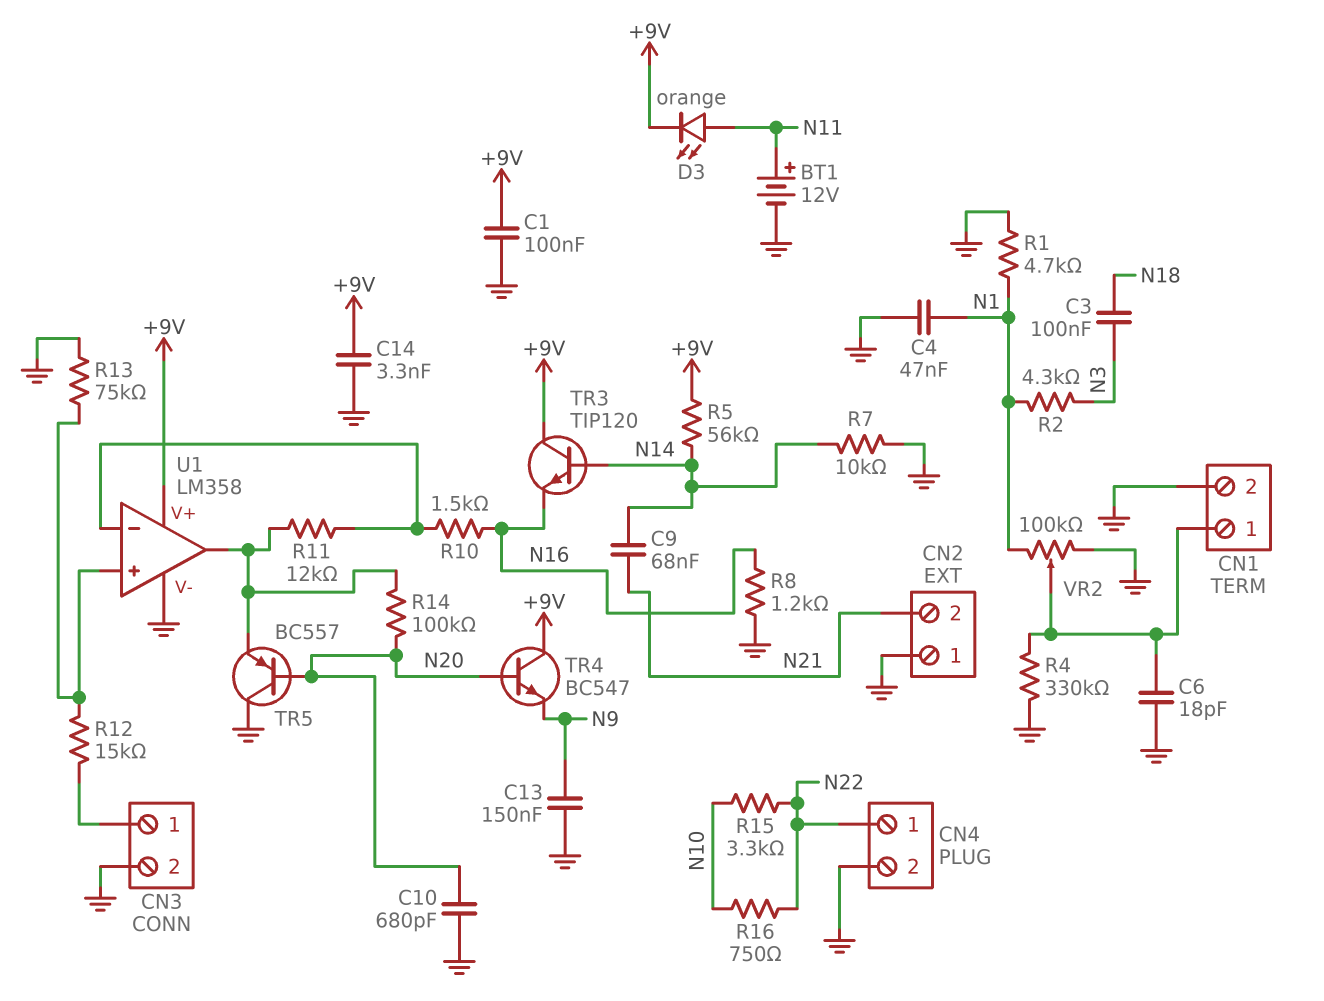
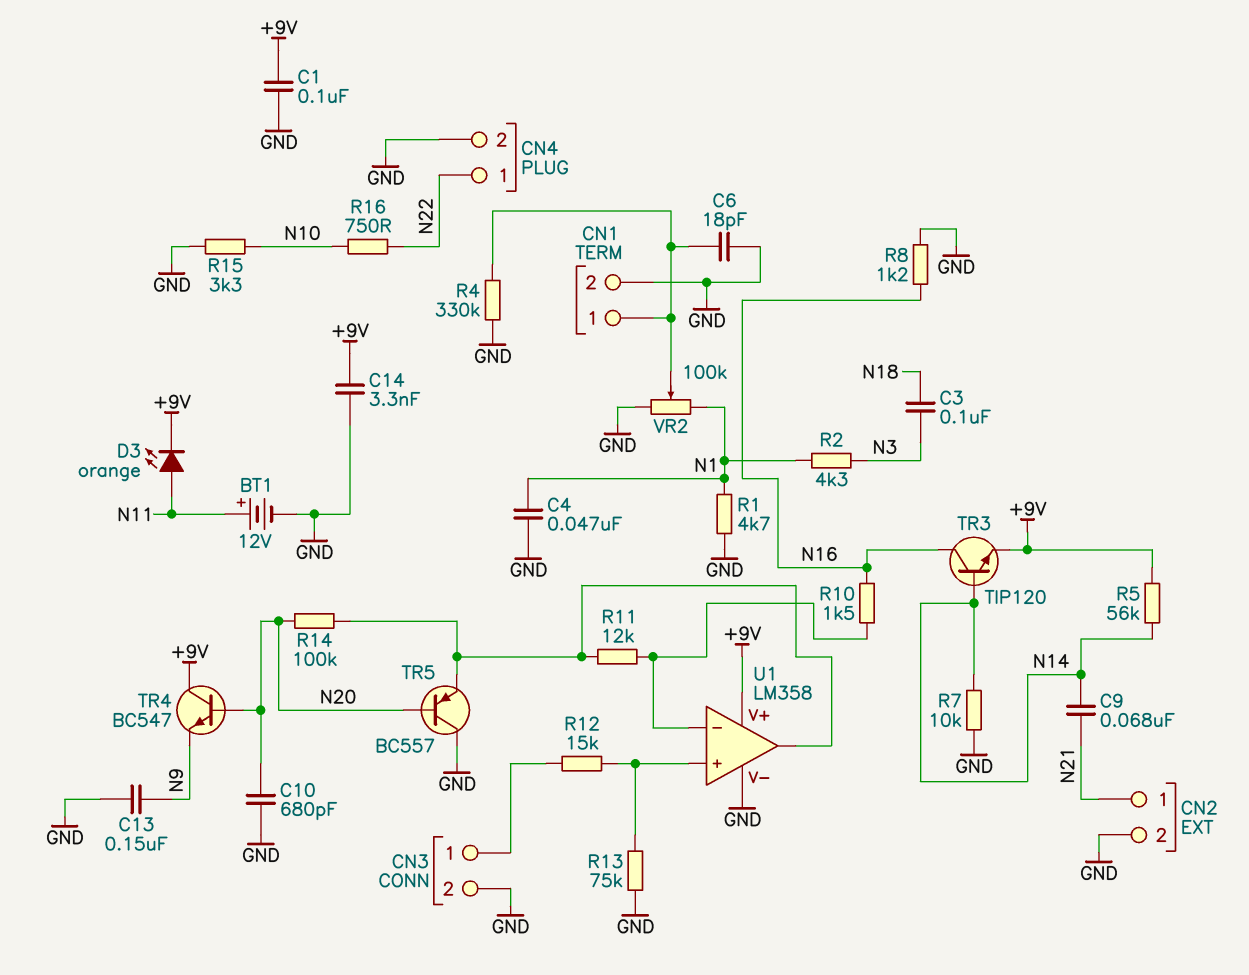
CN2 pin 1: GND -> N21
CN2 pin 2: N21 -> GND
R15: 3.3k (N10, N22) -> 3.3k (GND, N10)
TR3: NPN TIP120 (B N14, C +9V, E N16) -> NPN TIP120 (B N14, C N16, E +9V)

